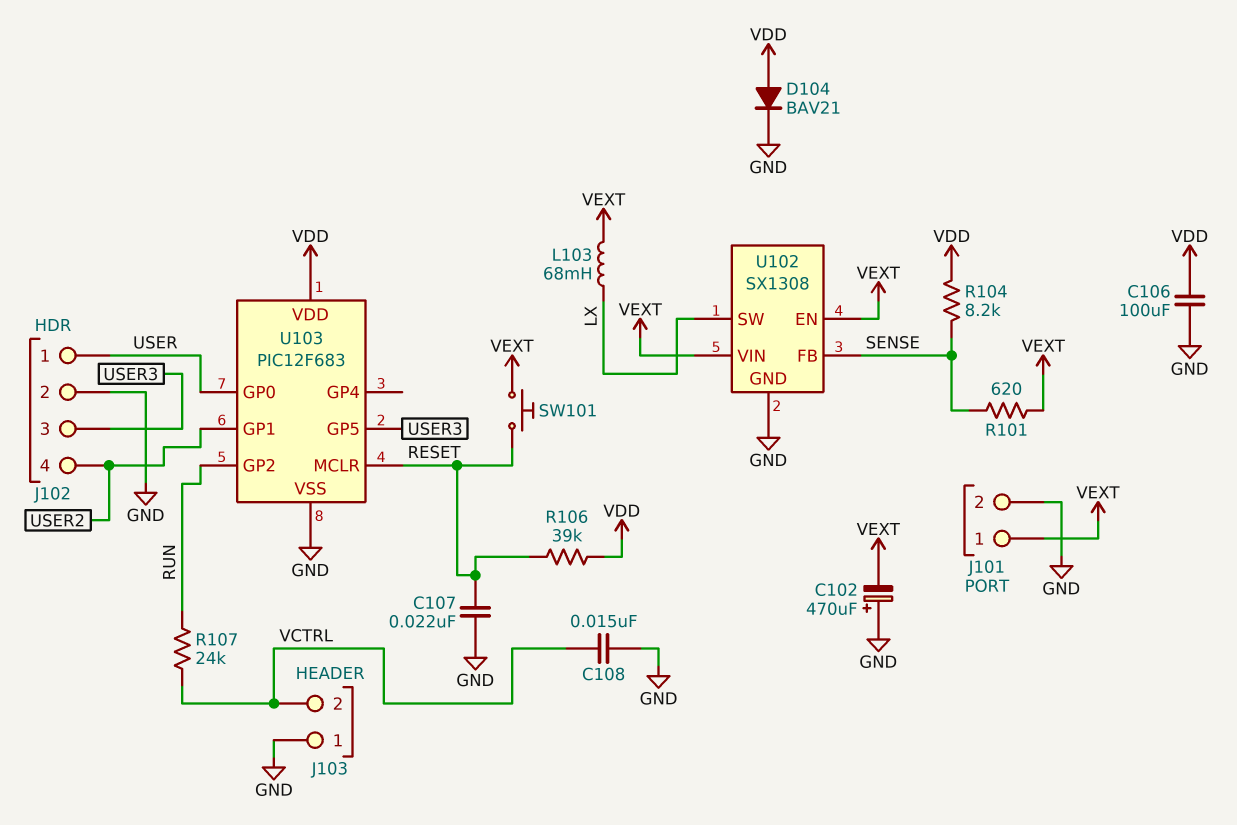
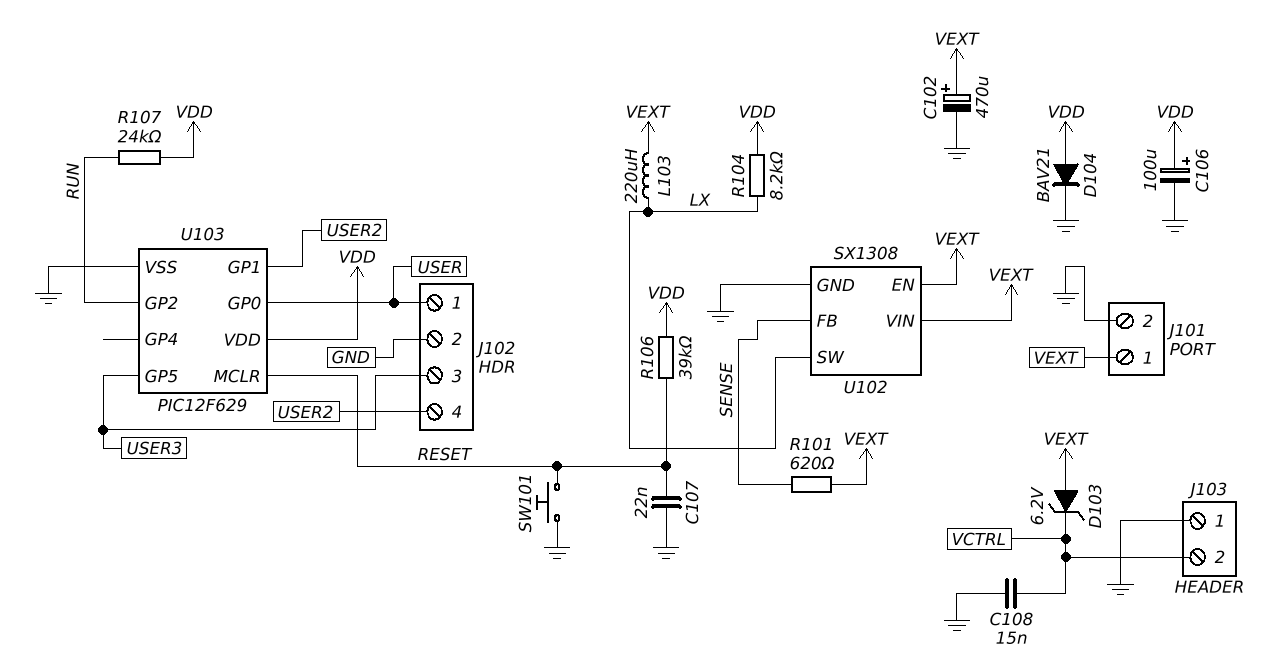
C102: 470uF (plus GND, minus VEXT) -> 470uF (plus VEXT, minus GND)
C106: 100uF (GND, VDD) -> 100uF (plus VDD, minus GND)
D103: none -> zener 6.2V (A VEXT, K VCTRL)
L103: 68mH (LX, VEXT) -> 220uH (LX, VEXT)
R104: 8.2k (SENSE, VDD) -> 8.2k (LX, VDD)
R107: 24k (RUN, VCTRL) -> 24k (RUN, VDD)
SW101: button (RESET, VEXT) -> button (GND, RESET)
U103: PIC12F683 -> PIC12F629

